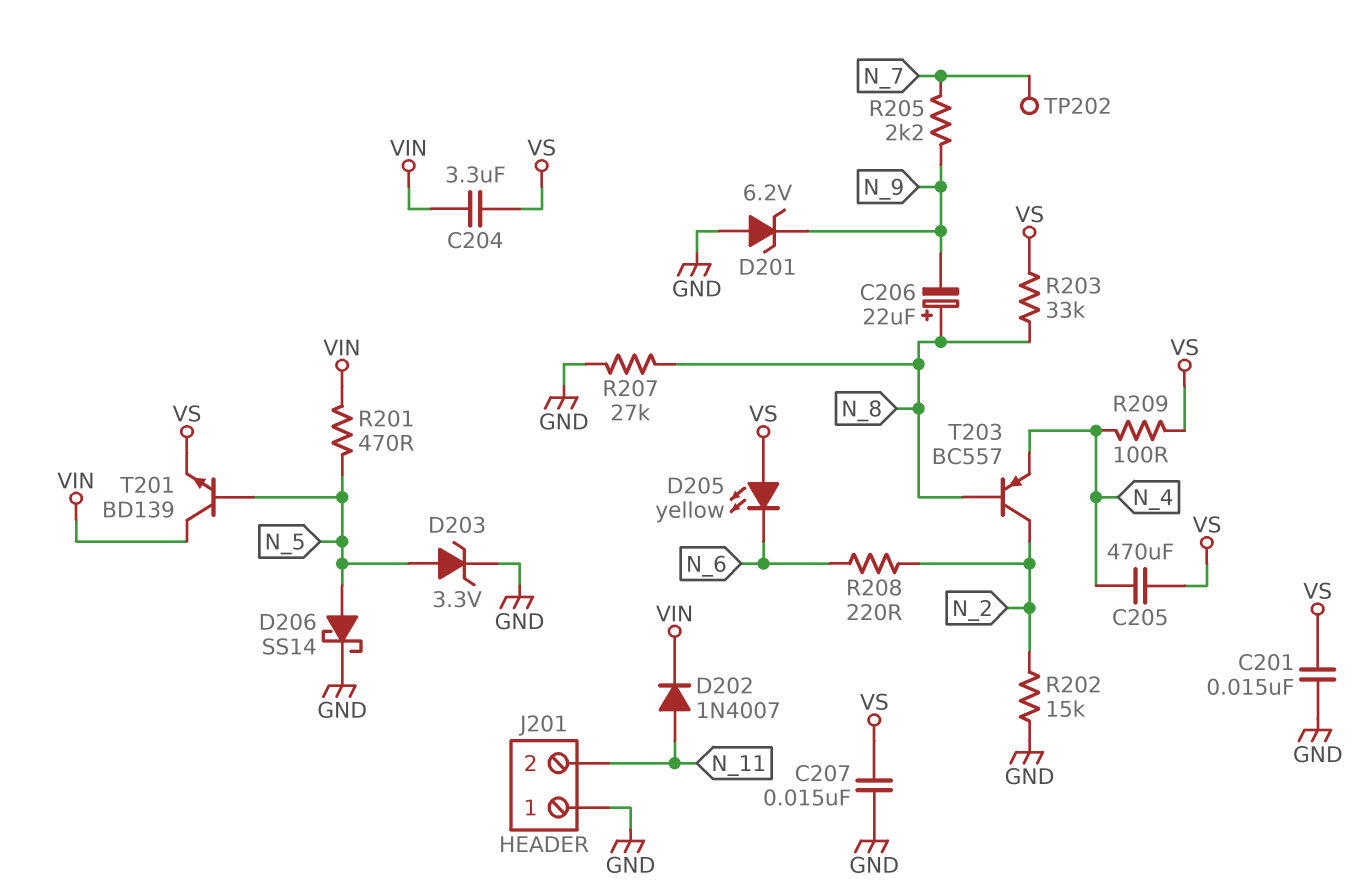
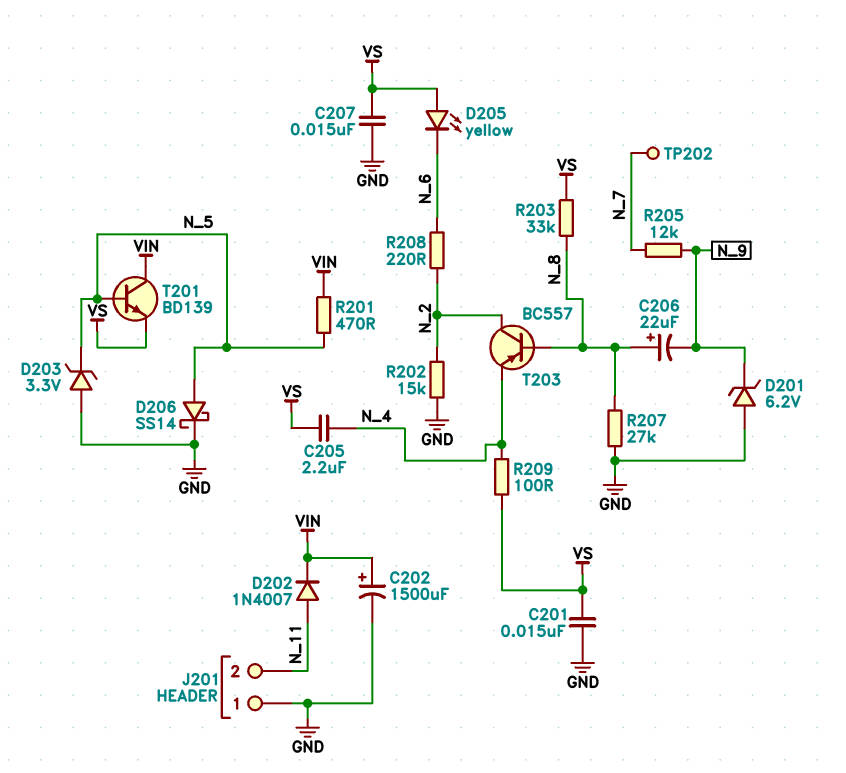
C202: none -> 1500uF (plus VIN, minus GND)
C204: 3.3uF (VIN, VS) -> none
C205: 470uF (N_4, VS) -> 2.2uF (N_4, VS)
D203: zener 3.3V (A N_5, K GND) -> zener 3.3V (A GND, K N_5)
R205: 2.2k (N_7, N_9) -> 12k (N_7, N_9)

